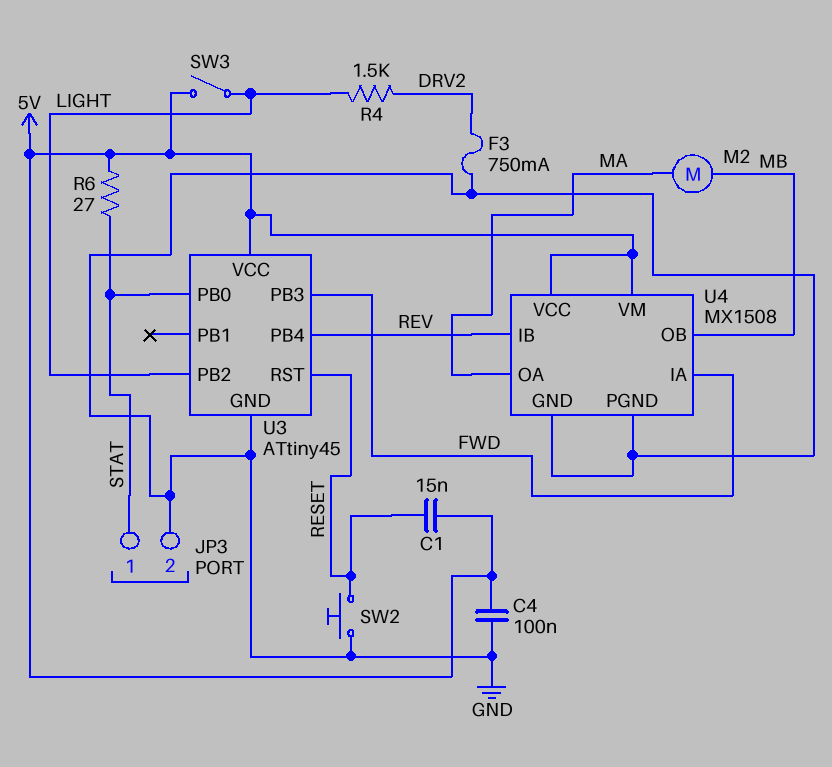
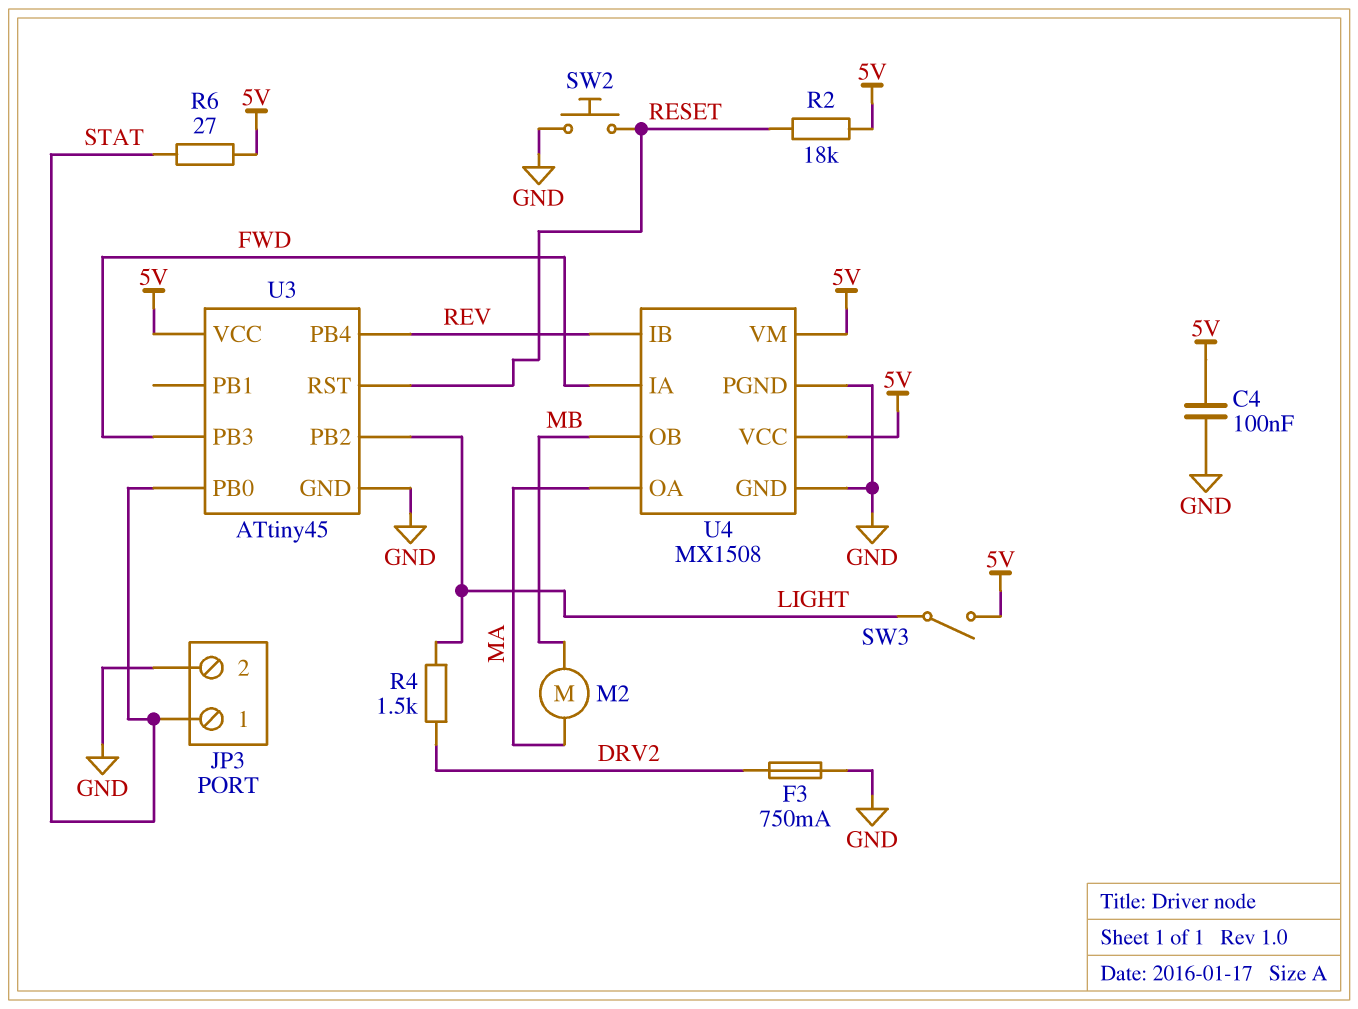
C1: 15nF (5V, RESET) -> none
R2: none -> 18k (5V, RESET)

